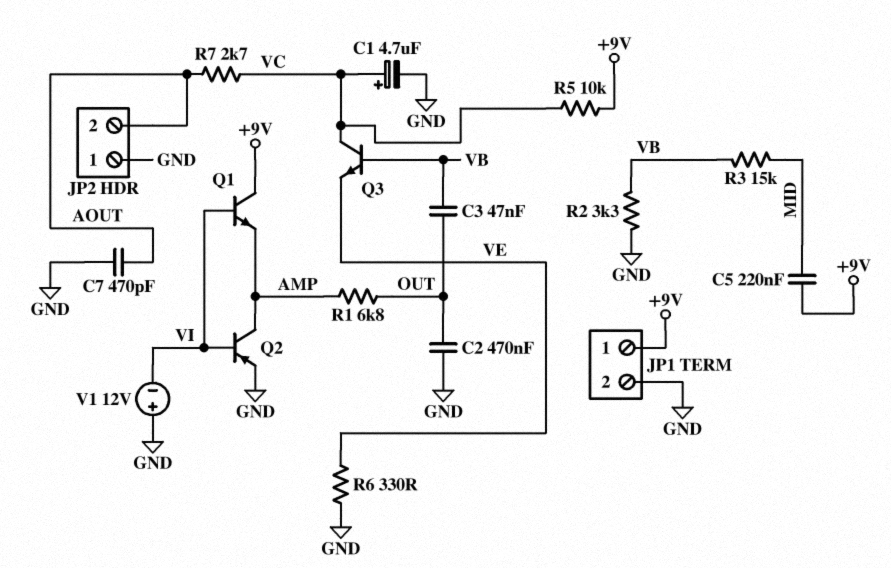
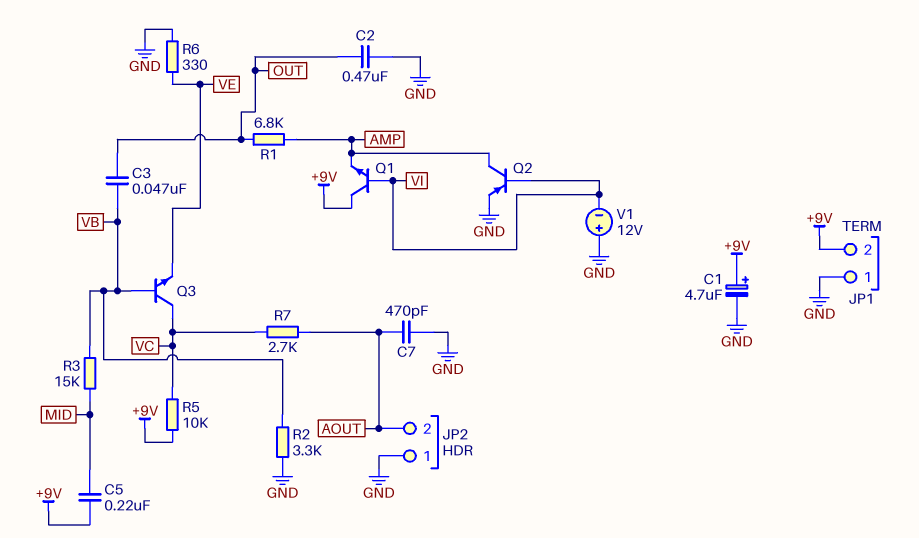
C1: 4.7uF (plus VC, minus GND) -> 4.7uF (plus +9V, minus GND)
JP1 pin 1: +9V -> GND
JP1 pin 2: GND -> +9V

